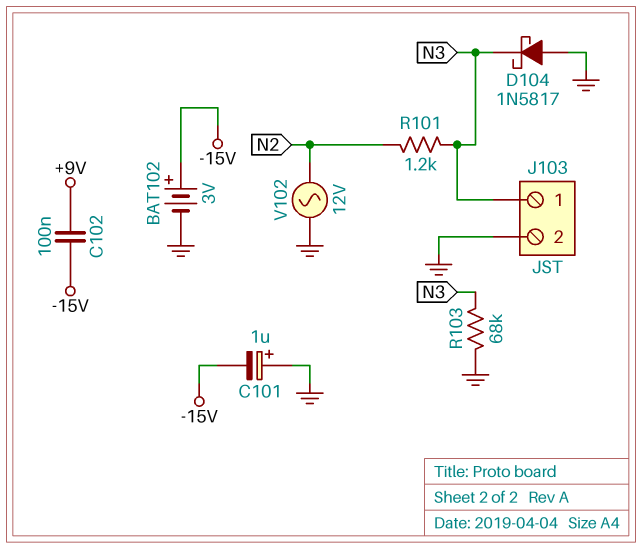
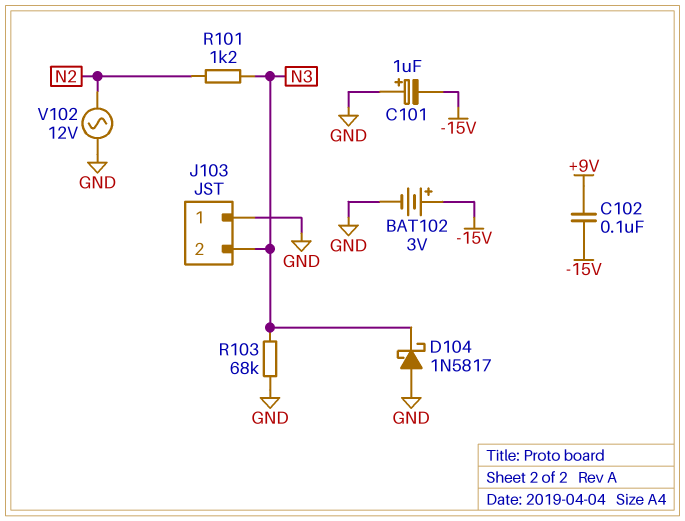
J103 pin 1: N3 -> GND
J103 pin 2: GND -> N3

